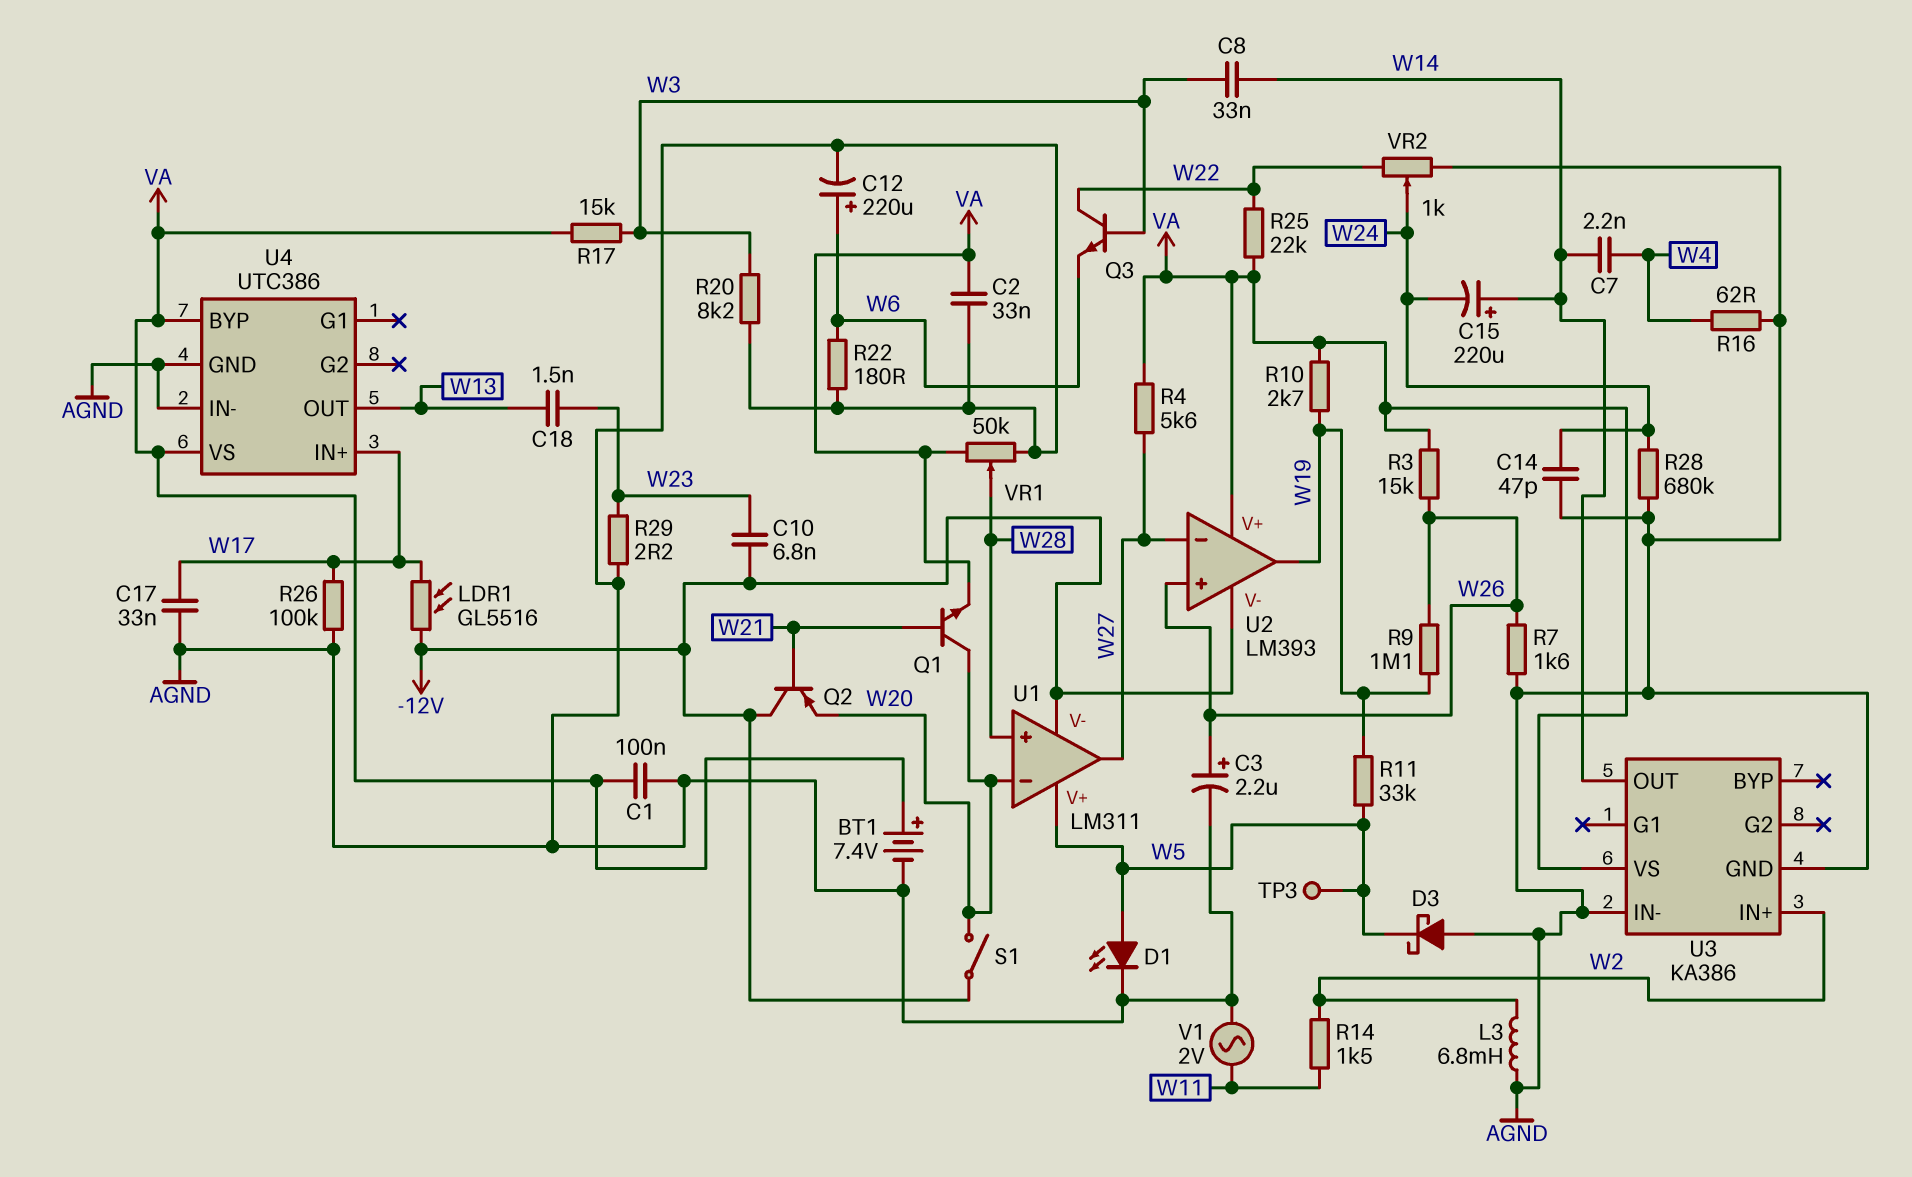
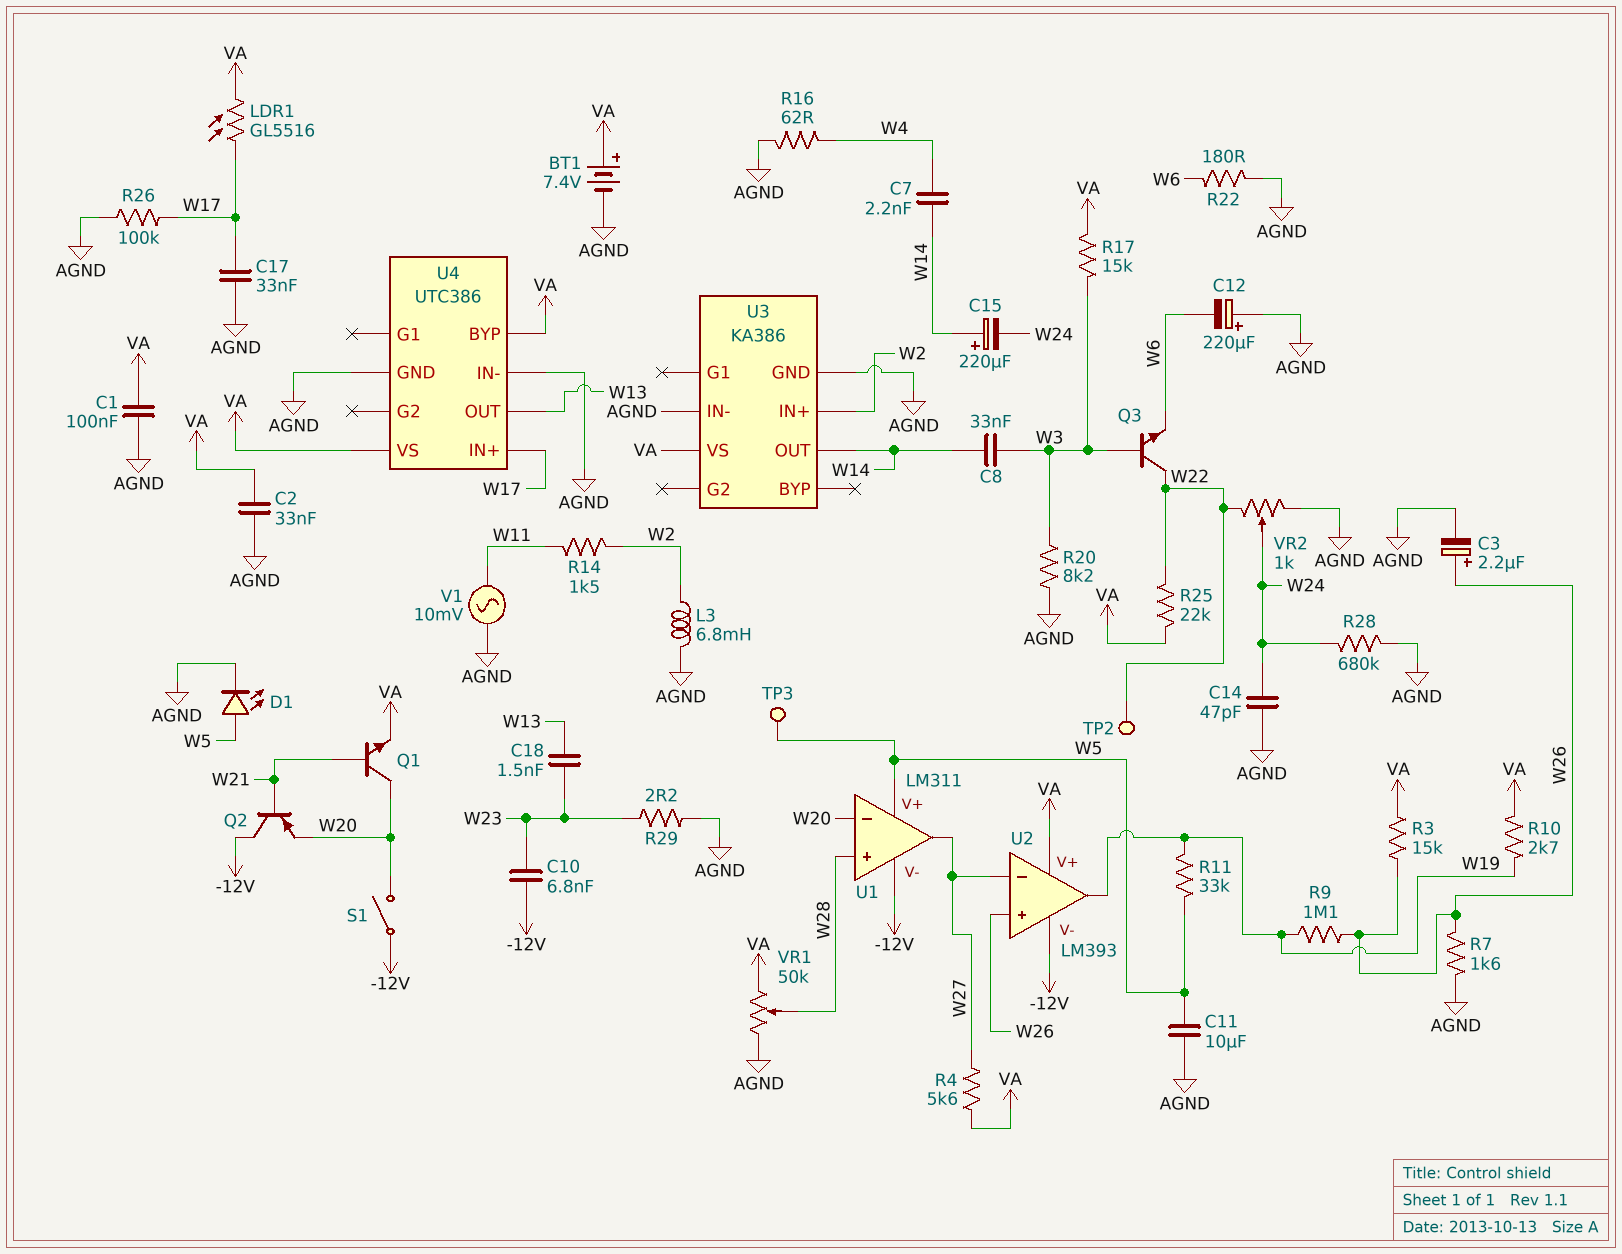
C11: none -> 10uF (AGND, W5)
C12: 220uF (plus W6, minus AGND) -> 220uF (plus AGND, minus W6)
D3: schottky (A AGND, K W5) -> none
LDR1: GL5516 (-12V, W17) -> GL5516 (VA, W17)
TP2: none -> test point (W22)
V1: AC 2V (AGND, W11) -> AC 10mV (AGND, W11)

